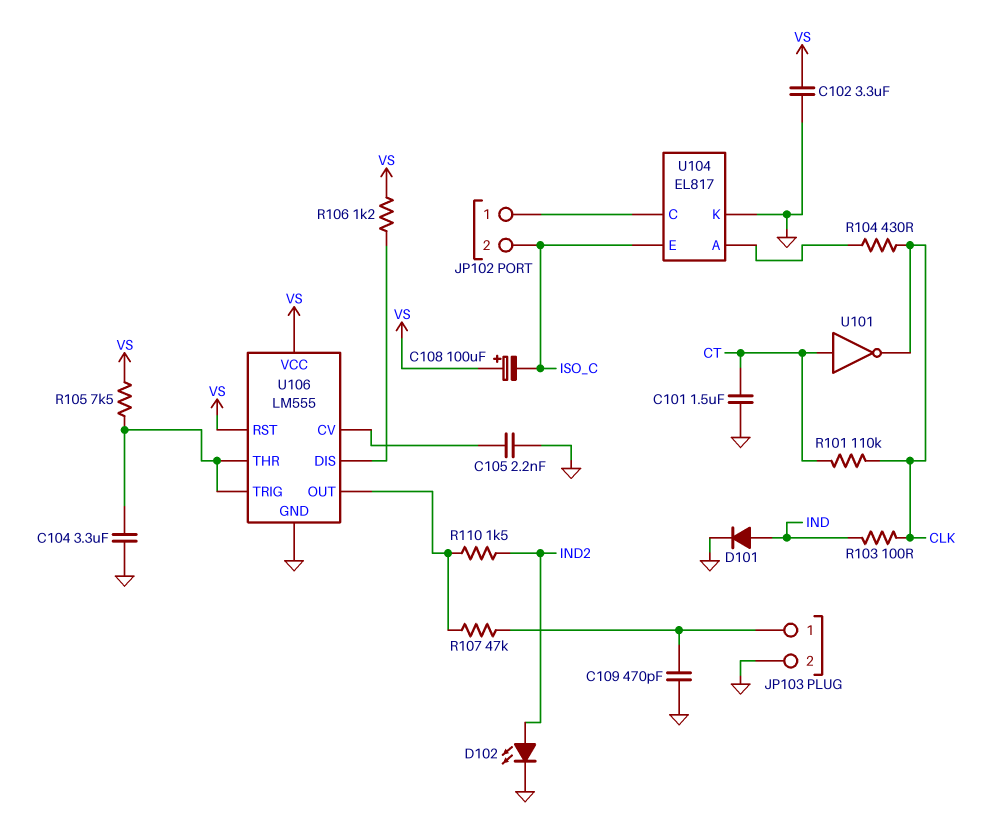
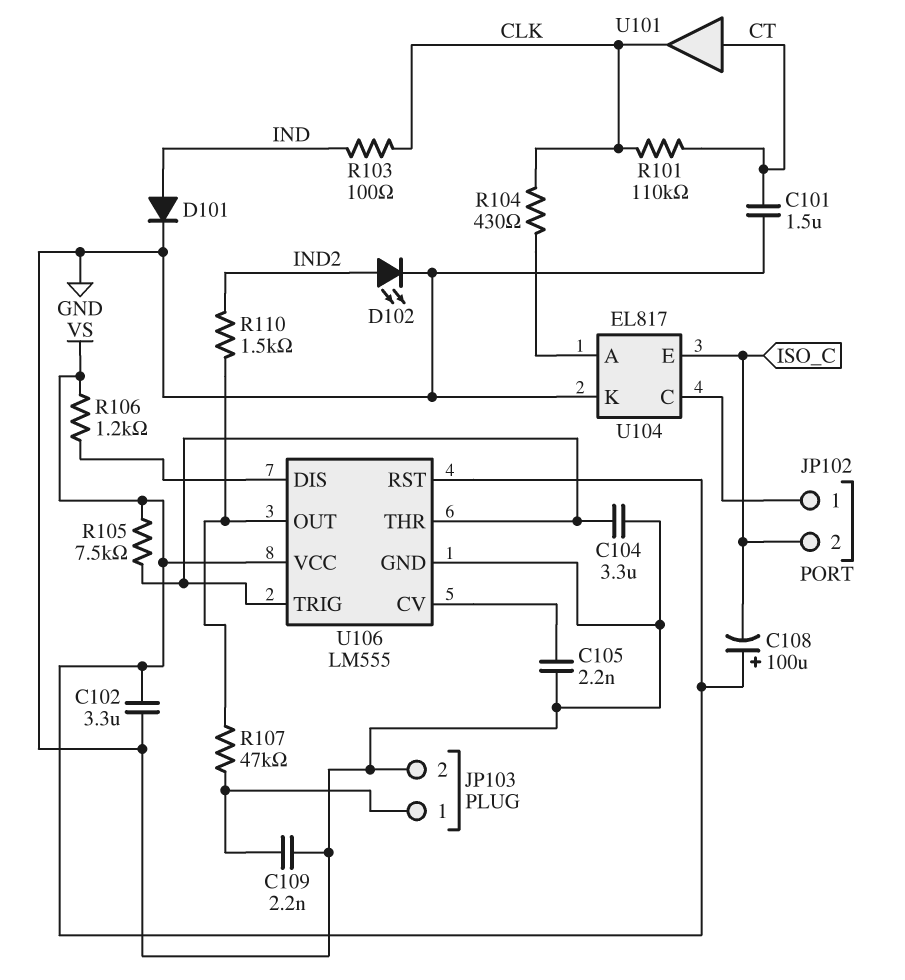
C109: 470pF (GND, JP103/1) -> 2.2nF (GND, JP103/1)
U101: NOT (in CT, out CLK) -> buffer (in CT, out CLK)

